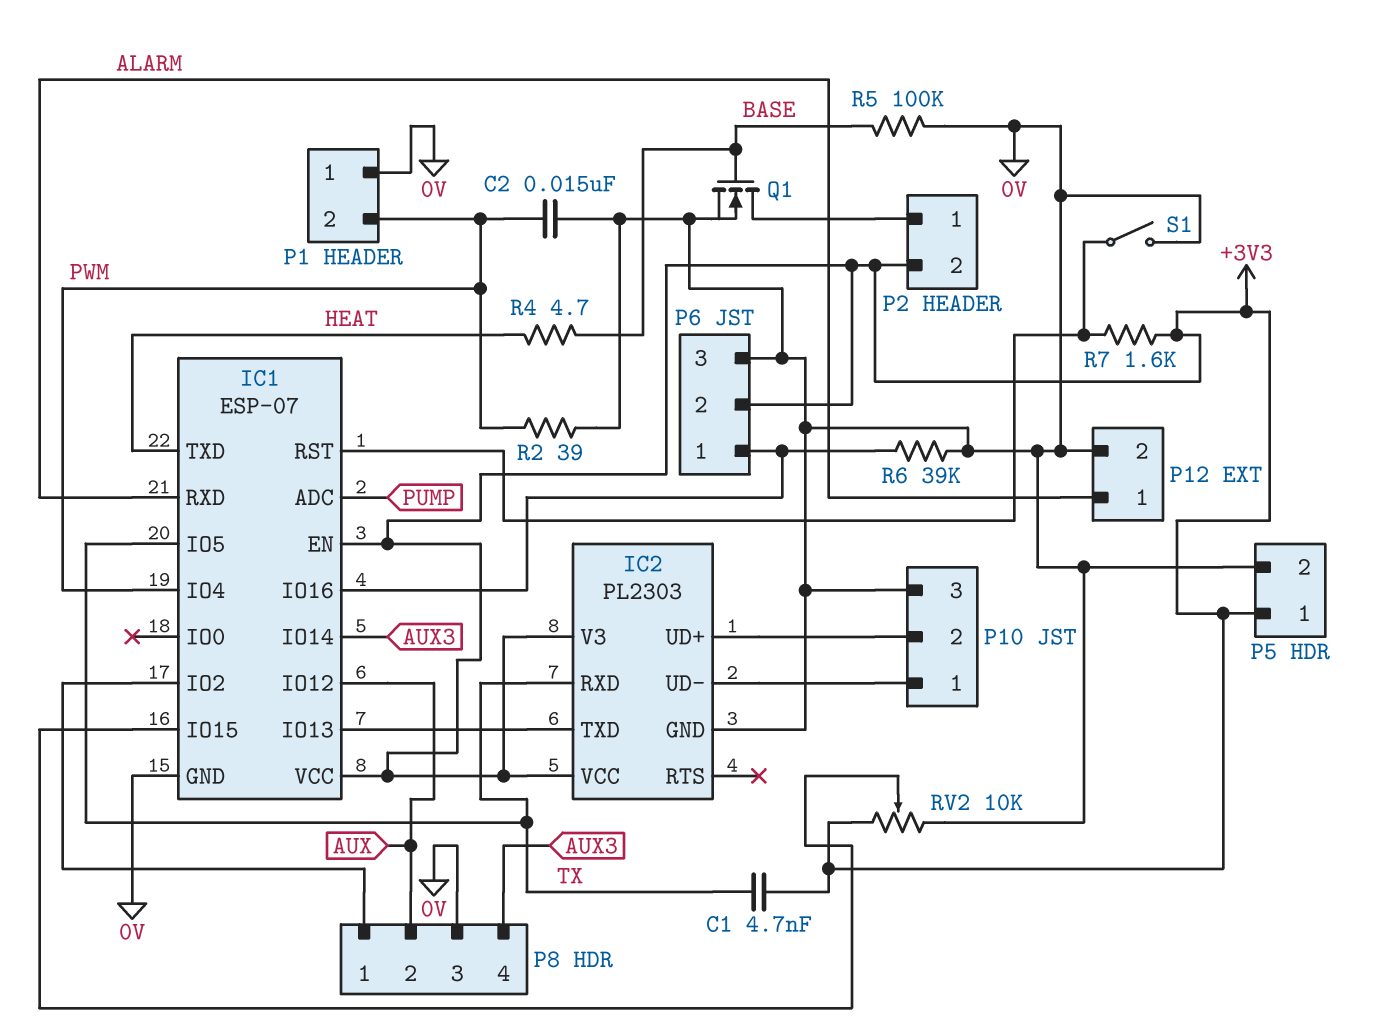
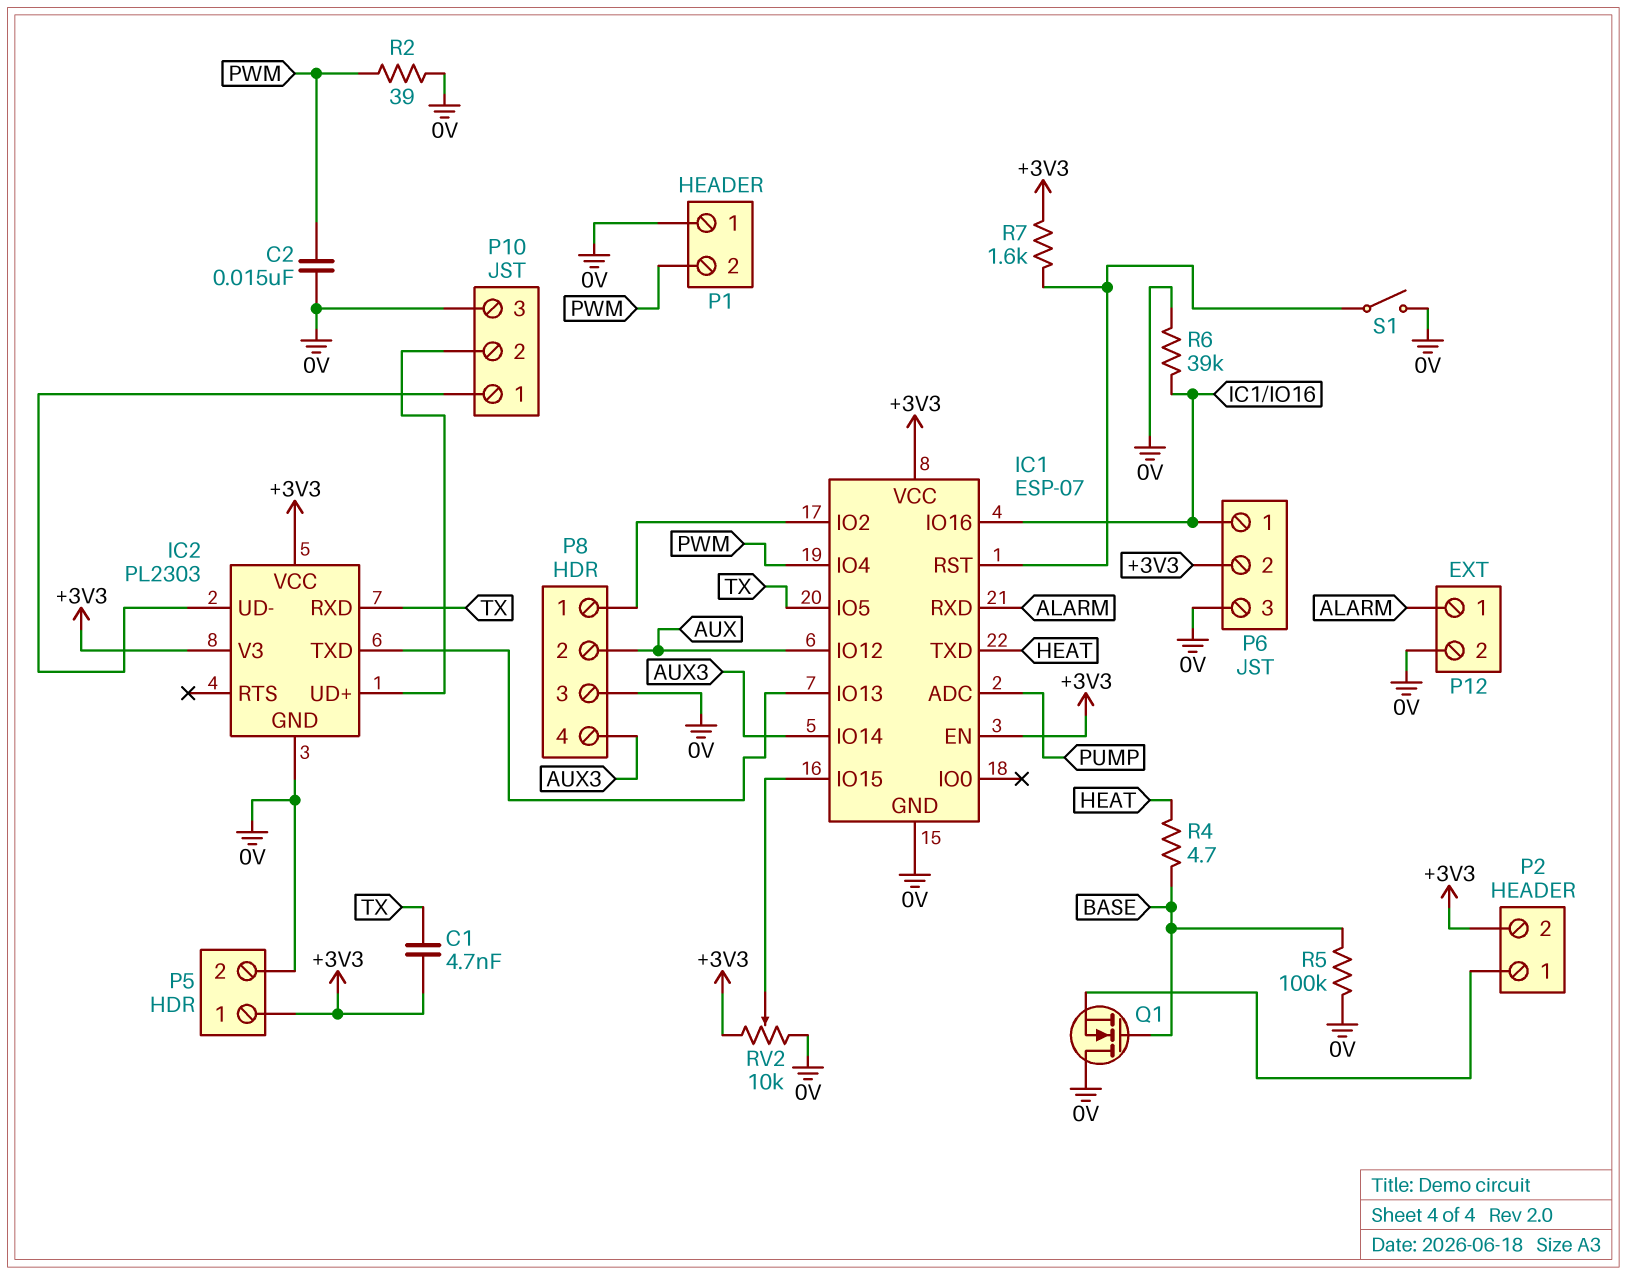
Q1: NMOS (G BASE, D P2/1, S 0V) -> NMOS (G BASE, D 0V, S P2/1)

